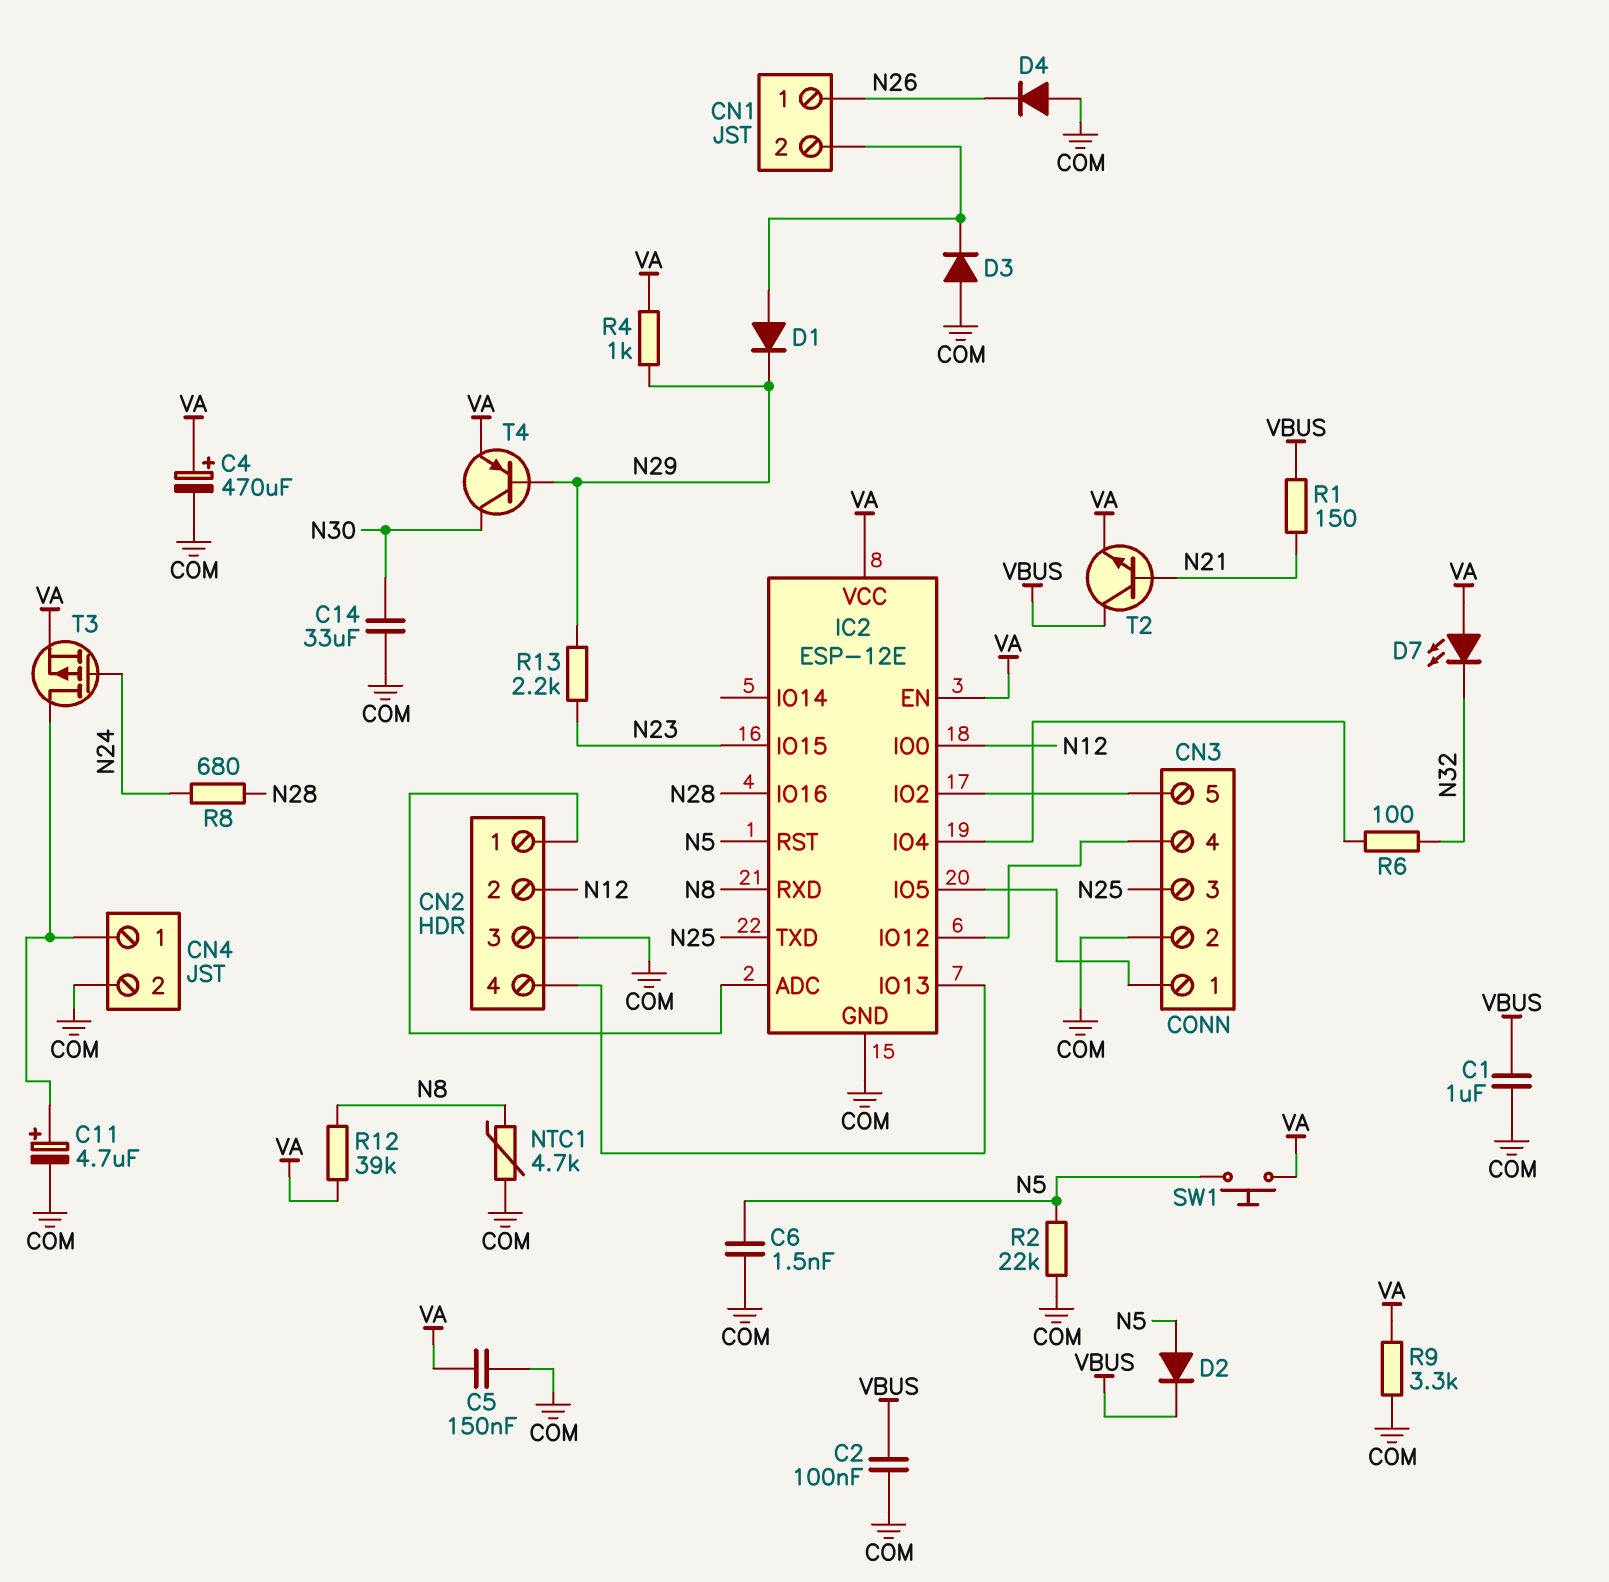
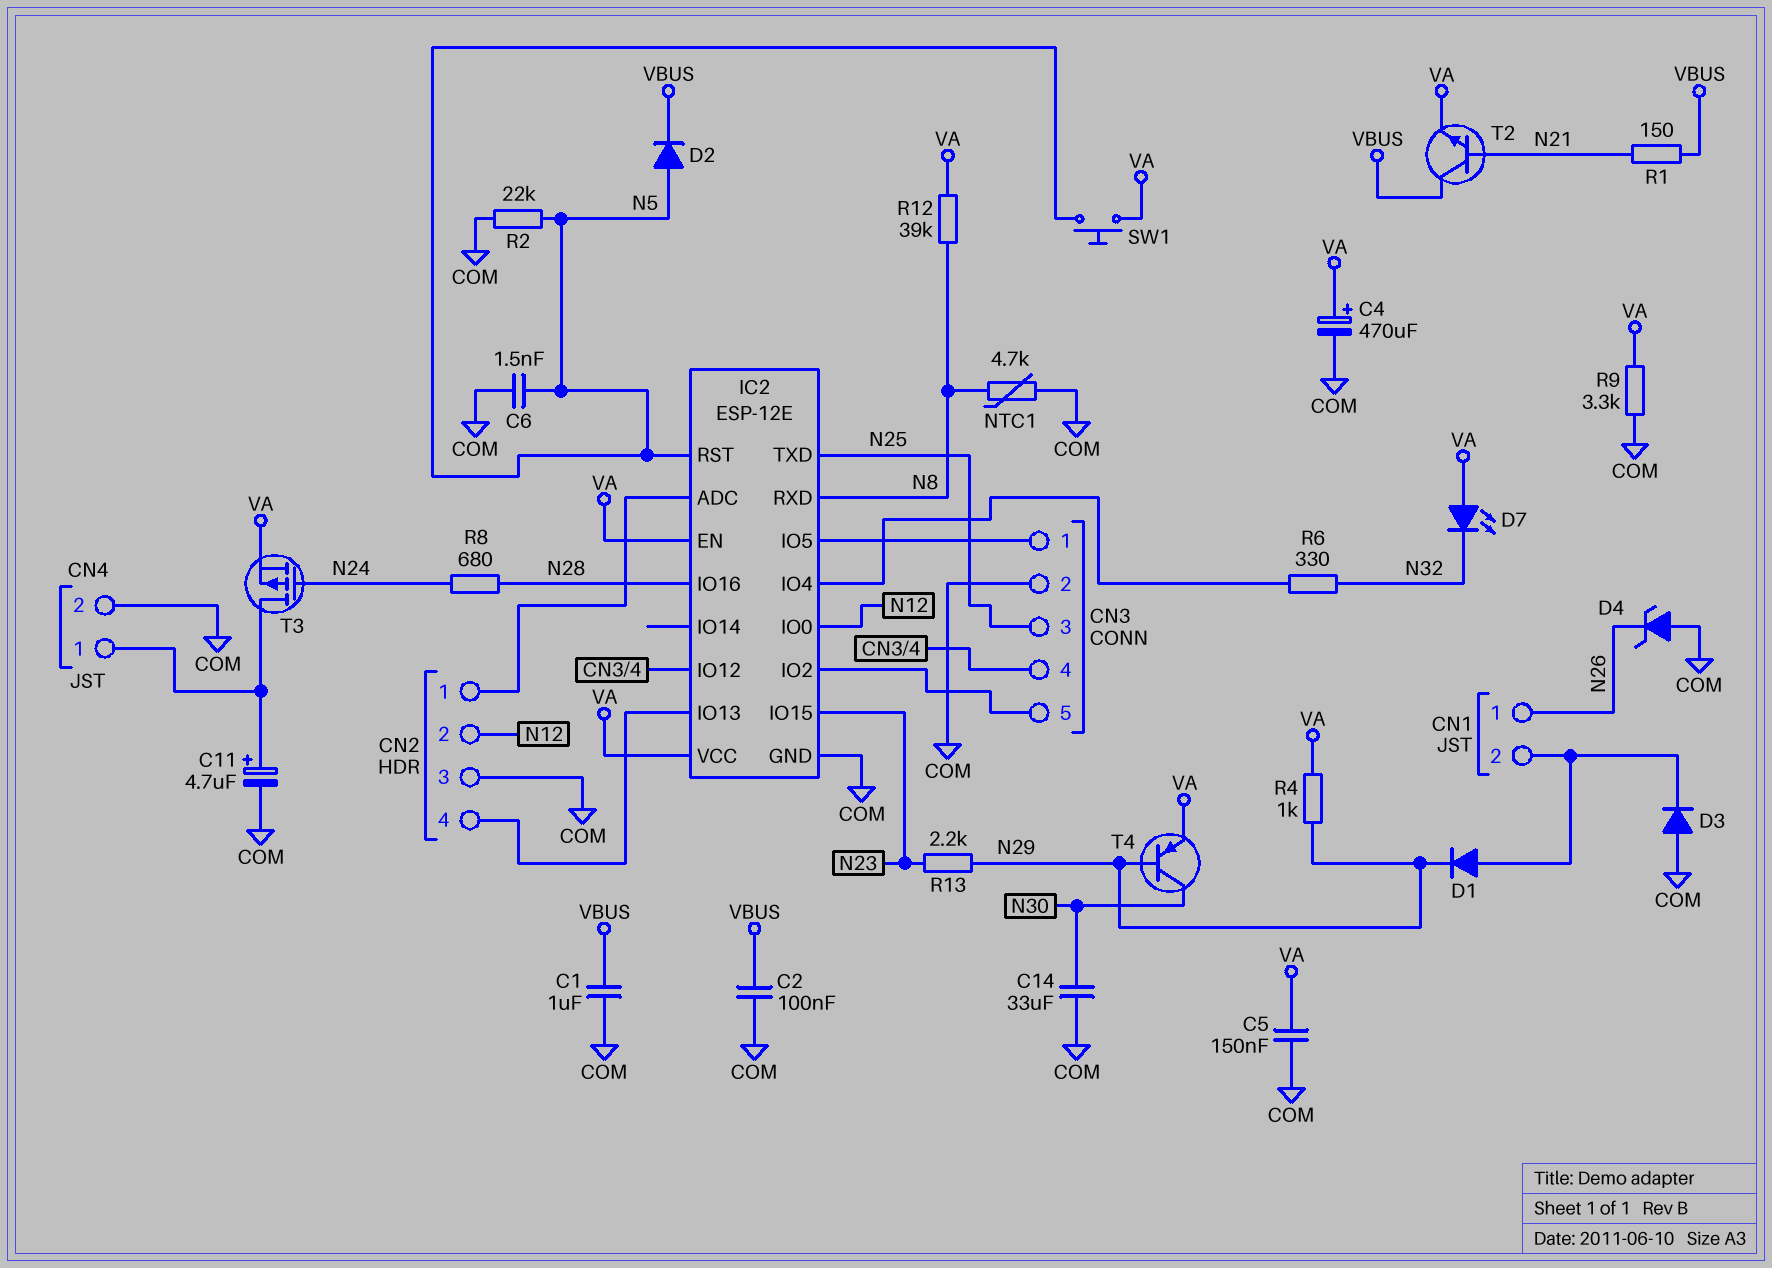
D4: diode (A COM, K N26) -> zener (A COM, K N26)
R6: 100 (IC2/IO4, N32) -> 330 (IC2/IO4, N32)

